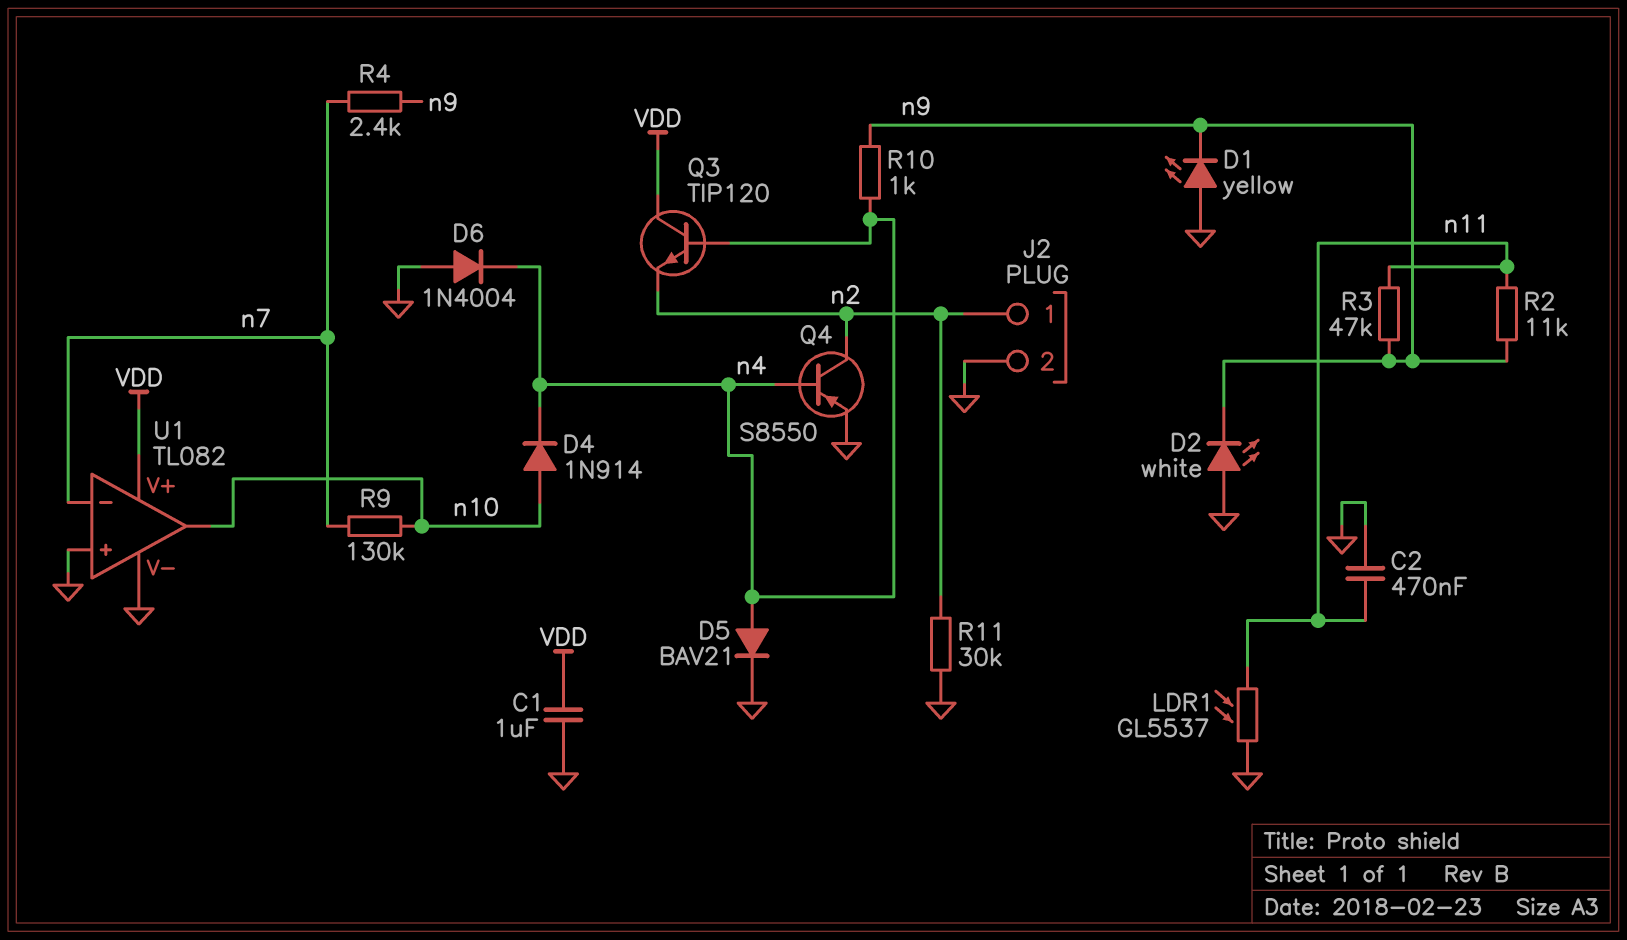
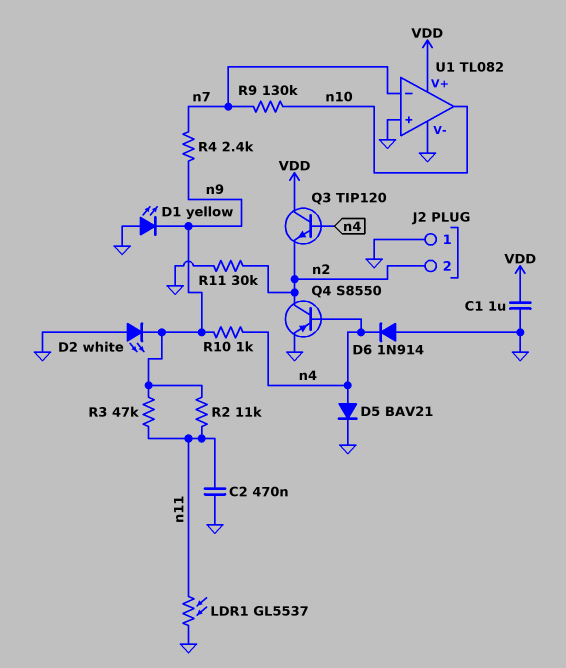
D4: diode 1N914 (A n10, K n4) -> none
D6: diode 1N4004 (A GND, K n4) -> diode 1N914 (A GND, K n4)
J2 pin 1: n2 -> GND
J2 pin 2: GND -> n2

